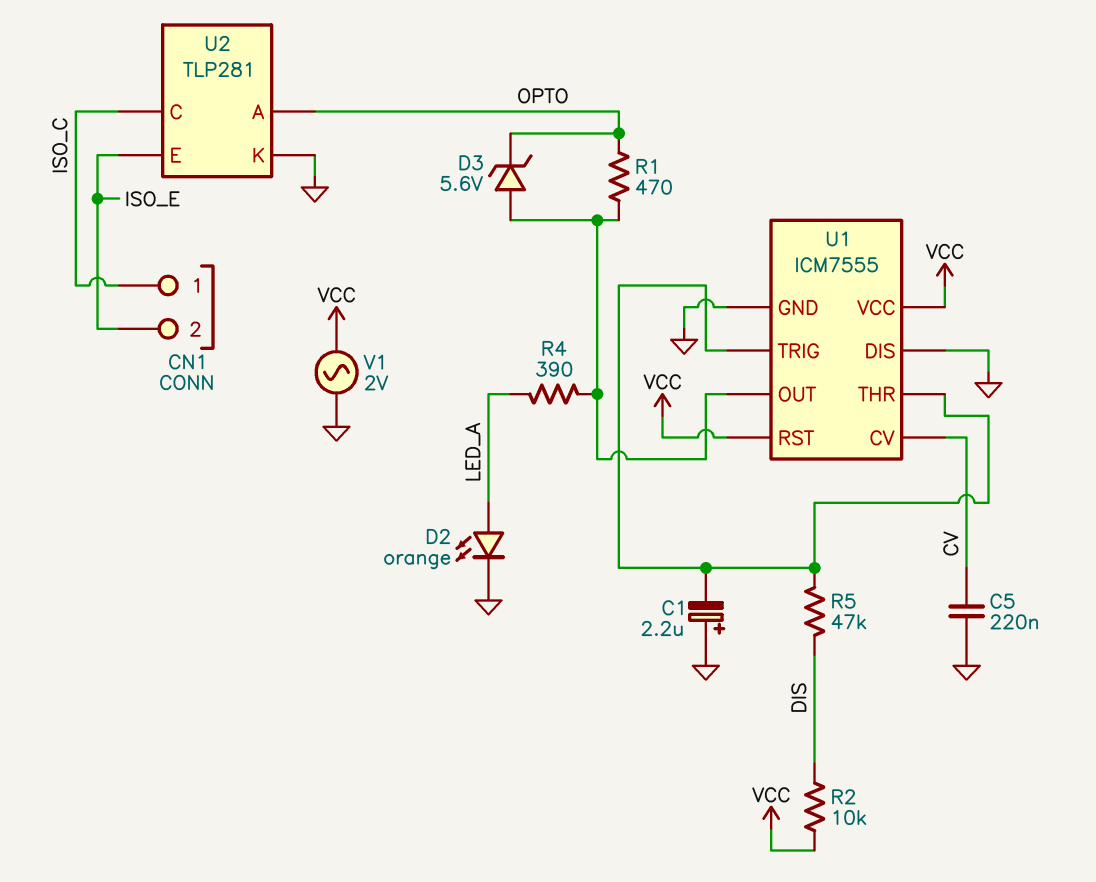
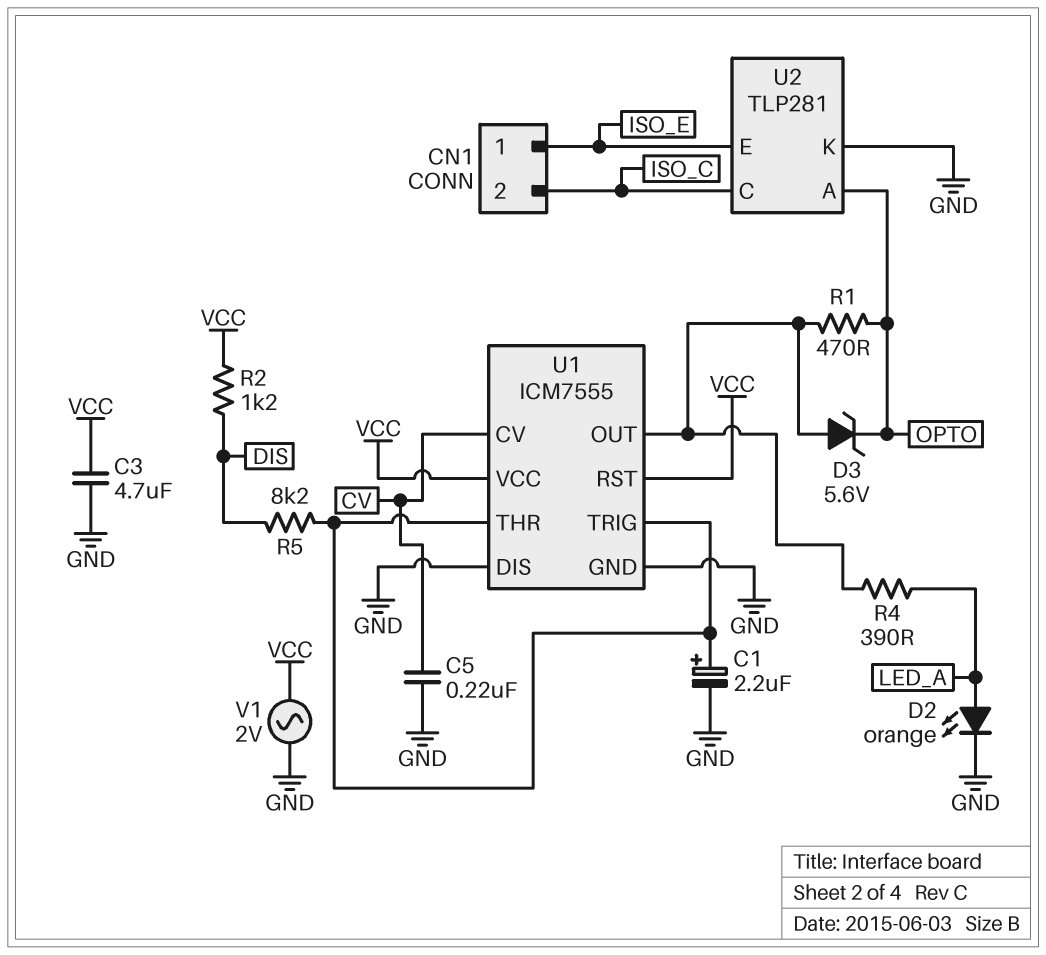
C1: 2.2uF (plus GND, minus U1/THR) -> 2.2uF (plus U1/THR, minus GND)
C3: none -> 4.7uF (GND, VCC)
CN1 pin 1: ISO_C -> ISO_E
CN1 pin 2: ISO_E -> ISO_C
R2: 10k (DIS, VCC) -> 1.2k (DIS, VCC)
R5: 47k (DIS, U1/THR) -> 8.2k (DIS, U1/THR)

